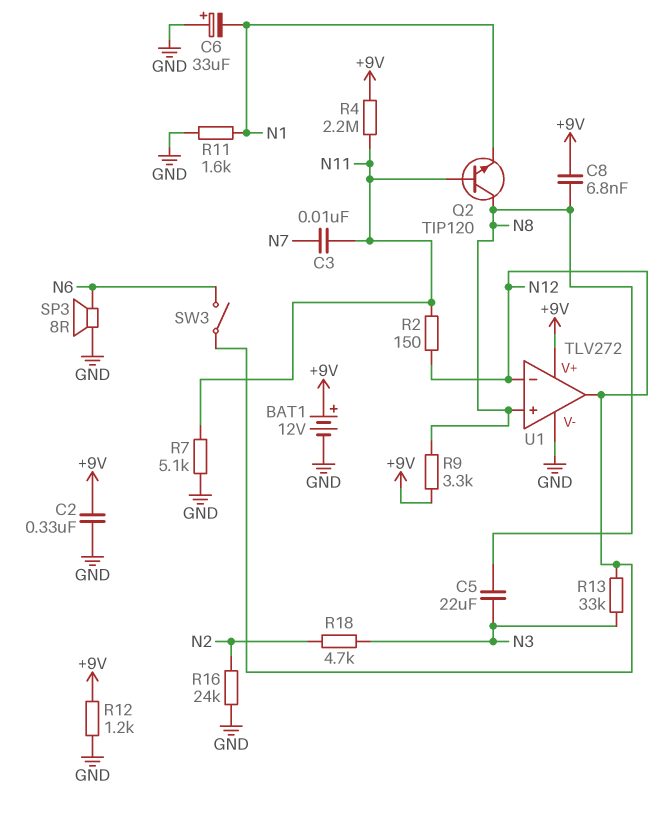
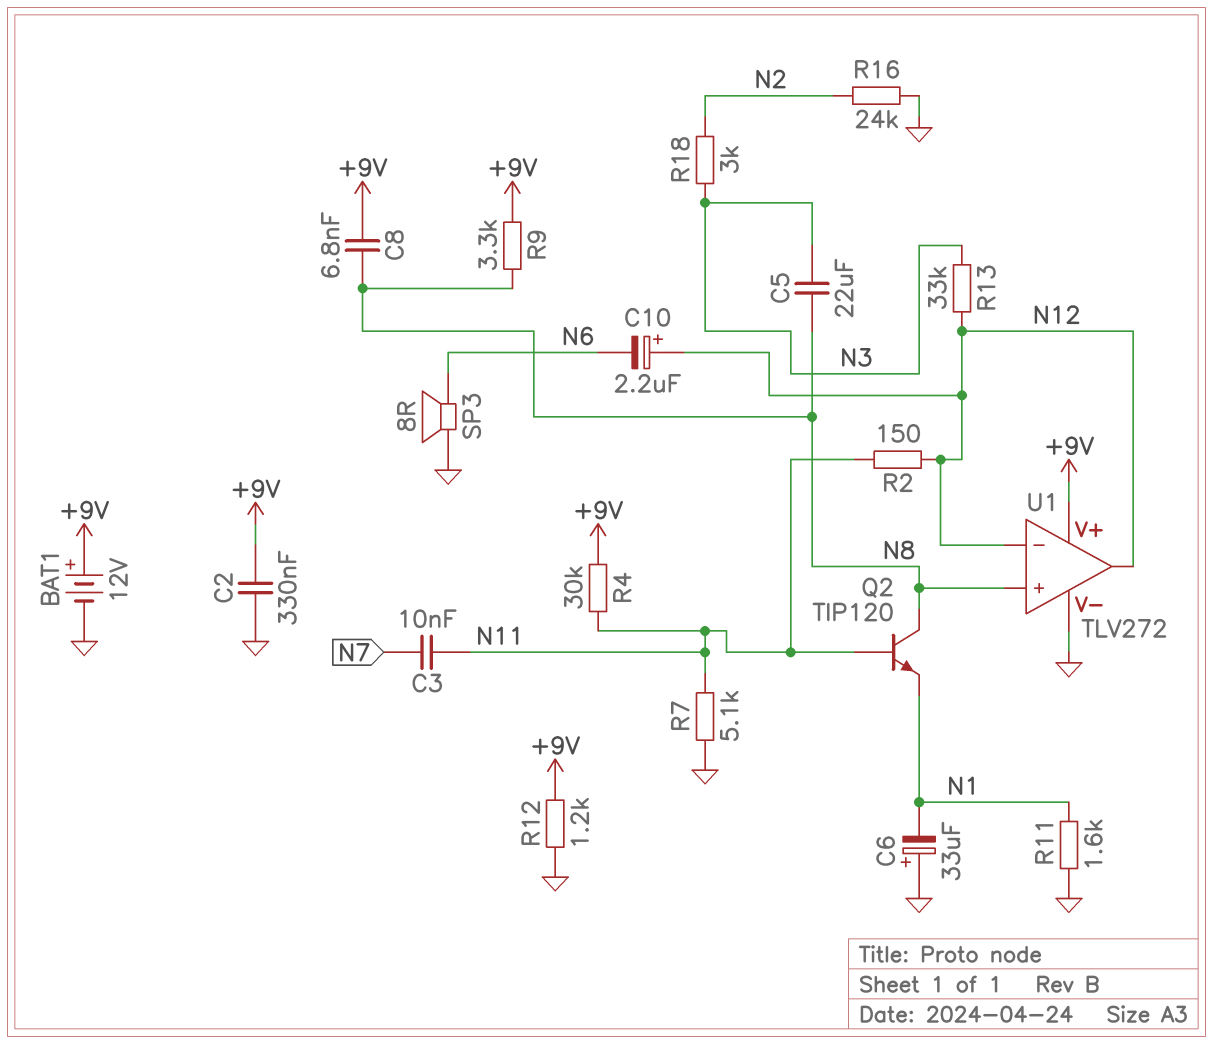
C10: none -> 2.2uF (plus N12, minus N6)
R4: 2.2M (+9V, N11) -> 30k (+9V, N11)
R18: 4.7k (N2, N3) -> 3k (N2, N3)
SW3: switch (N6, N12) -> none

